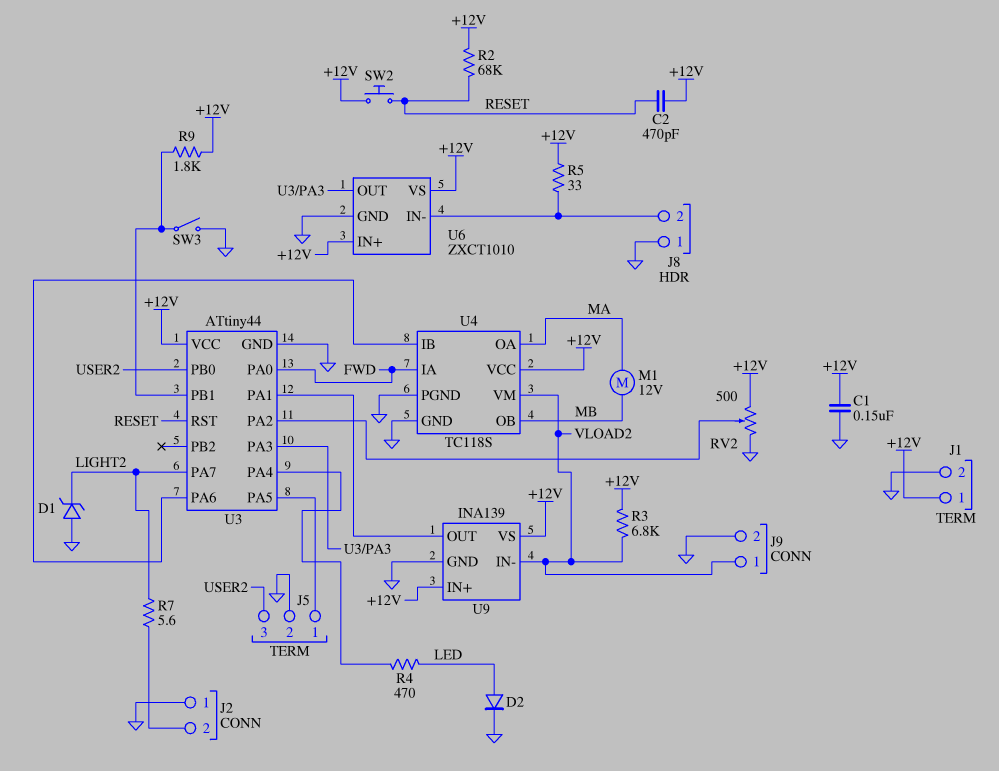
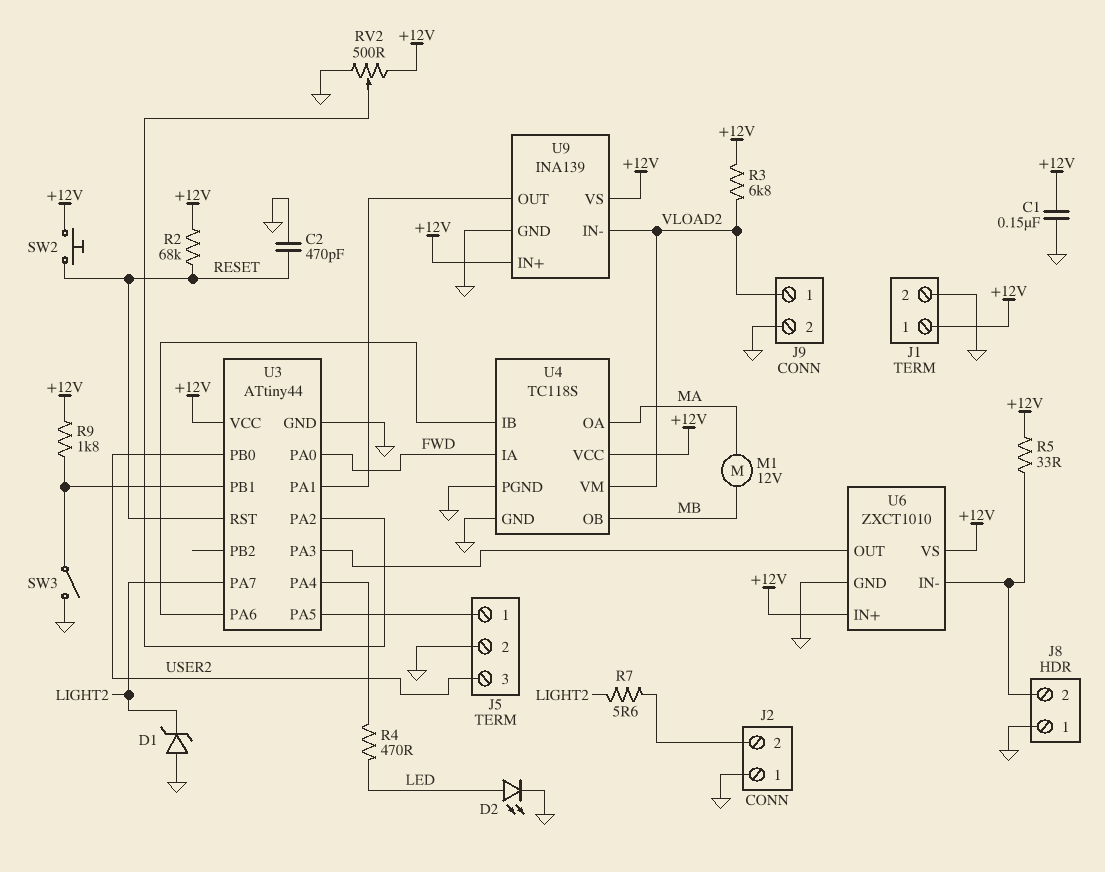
C2: 470pF (+12V, RESET) -> 470pF (GND, RESET)
D2: diode (A LED, K GND) -> LED (A LED, K GND)

